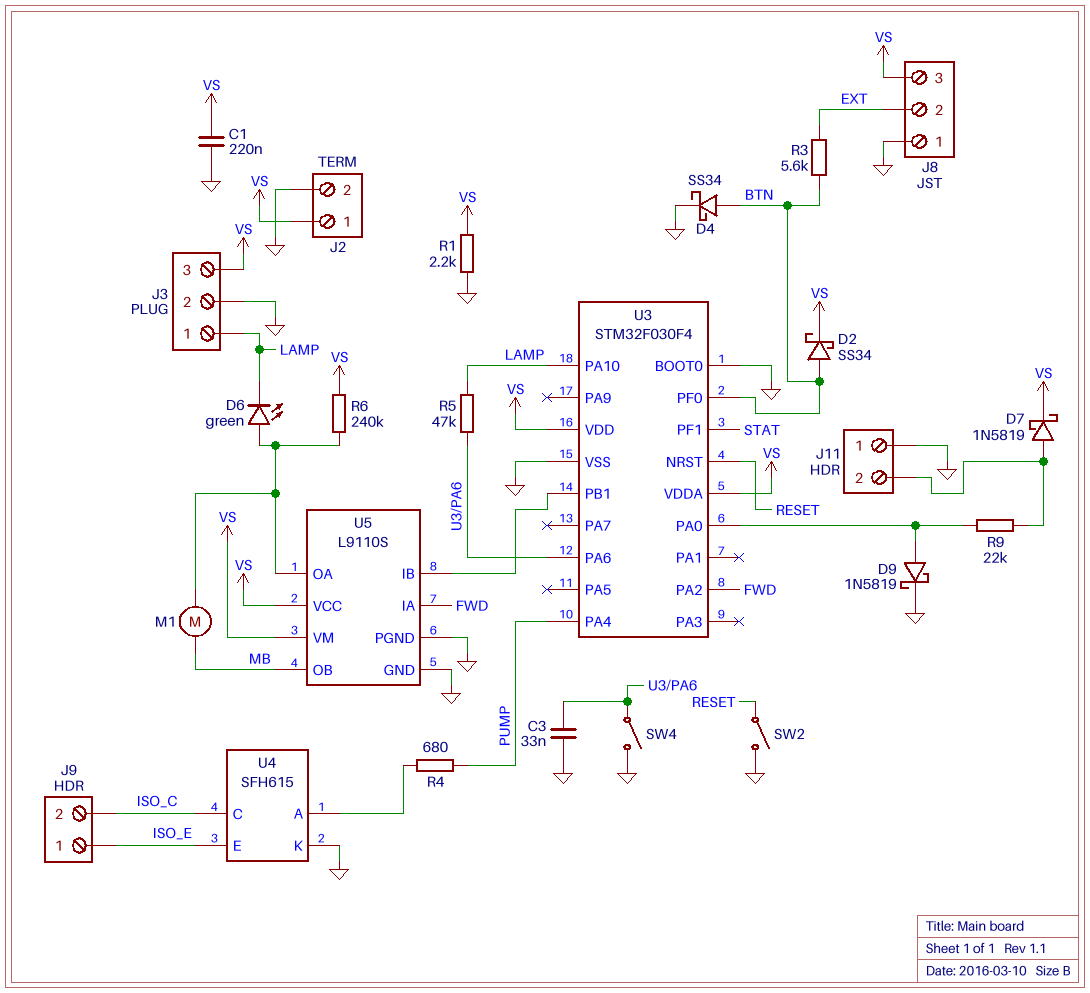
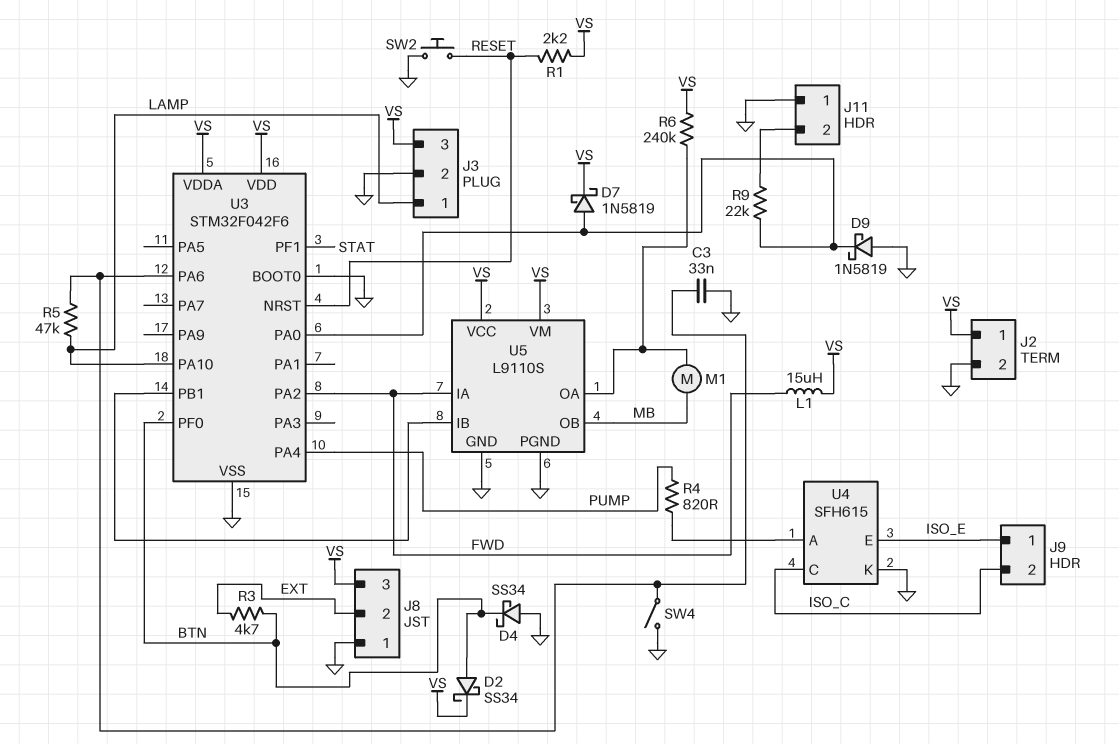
C1: 220nF (GND, VS) -> none
D4: schottky SS34 (A BTN, K GND) -> schottky SS34 (A GND, K BTN)
D6: LED green (A U5/OA, K LAMP) -> none
D7: schottky 1N5819 (A J11/2, K VS) -> schottky 1N5819 (A U3/PA0, K VS)
D9: schottky 1N5819 (A U3/PA0, K GND) -> schottky 1N5819 (A GND, K U3/PA0)
L1: none -> 15uH (FWD, VS)
R1: 2.2k (GND, VS) -> 2.2k (RESET, VS)
R3: 5.6k (BTN, EXT) -> 4.7k (BTN, EXT)
R4: 680 (PUMP, U4/A) -> 820 (PUMP, U4/A)
SW2: switch (GND, RESET) -> button (GND, RESET)
U3: STM32F030F4 -> STM32F042F6

